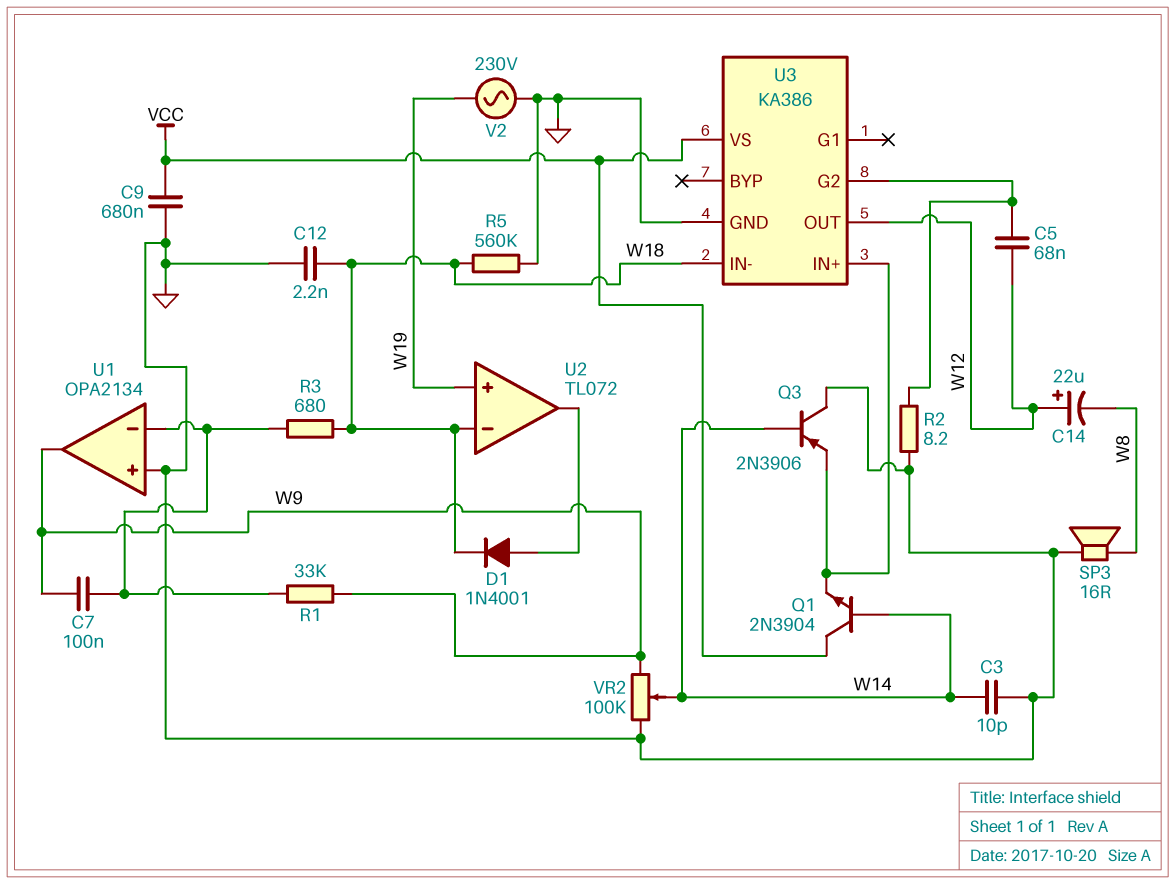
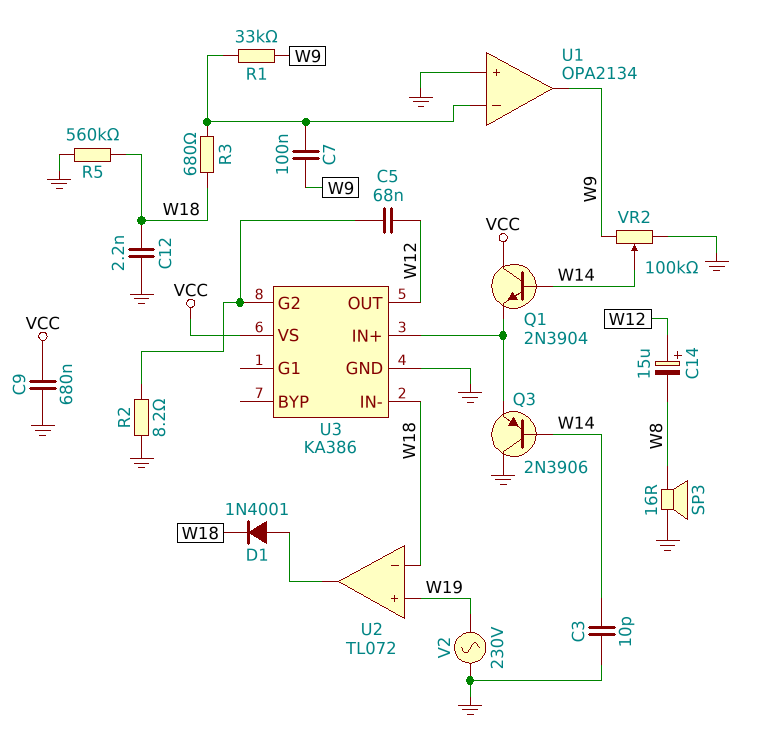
C14: 22uF (plus W12, minus W8) -> 15uF (plus W12, minus W8)

